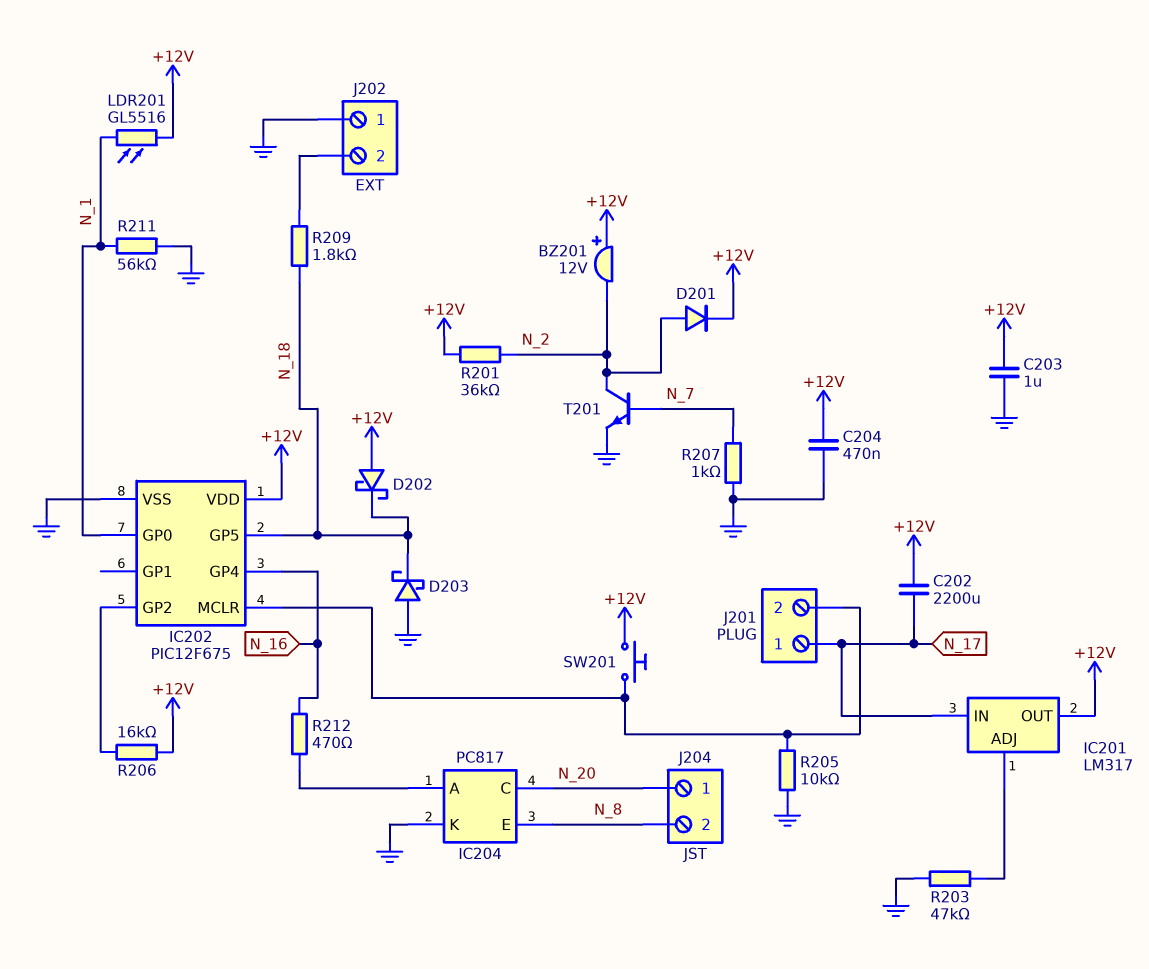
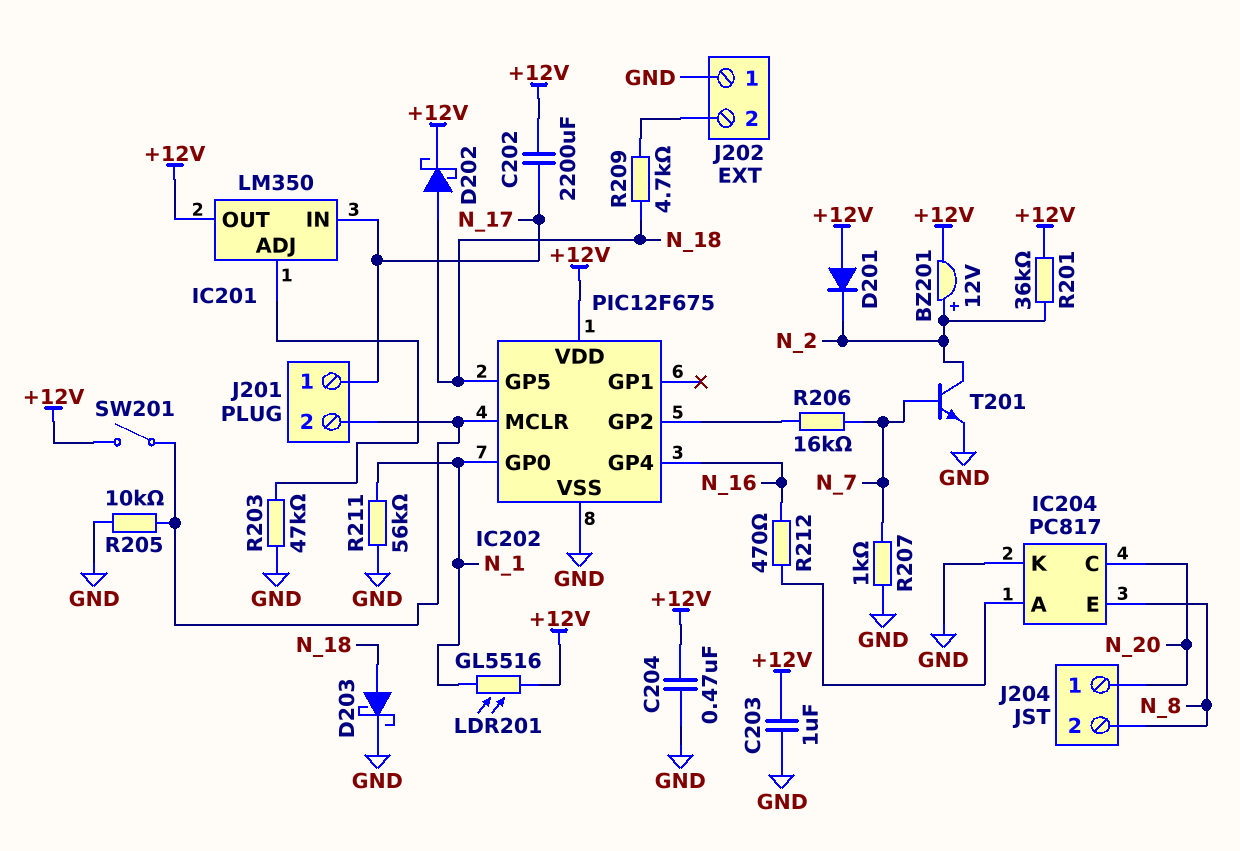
BZ201: buzzer 12V (plus +12V, minus N_2) -> buzzer 12V (plus N_2, minus +12V)
D201: diode (A N_2, K +12V) -> diode (A +12V, K N_2)
D202: schottky (A +12V, K N_18) -> schottky (A N_18, K +12V)
D203: schottky (A GND, K N_18) -> schottky (A N_18, K GND)
IC201: LM317 -> LM350
R206: 16k (+12V, IC202/GP2) -> 16k (IC202/GP2, N_7)
R209: 1.8k (J202/2, N_18) -> 4.7k (J202/2, N_18)
SW201: button (+12V, IC202/MCLR) -> switch (+12V, IC202/MCLR)

